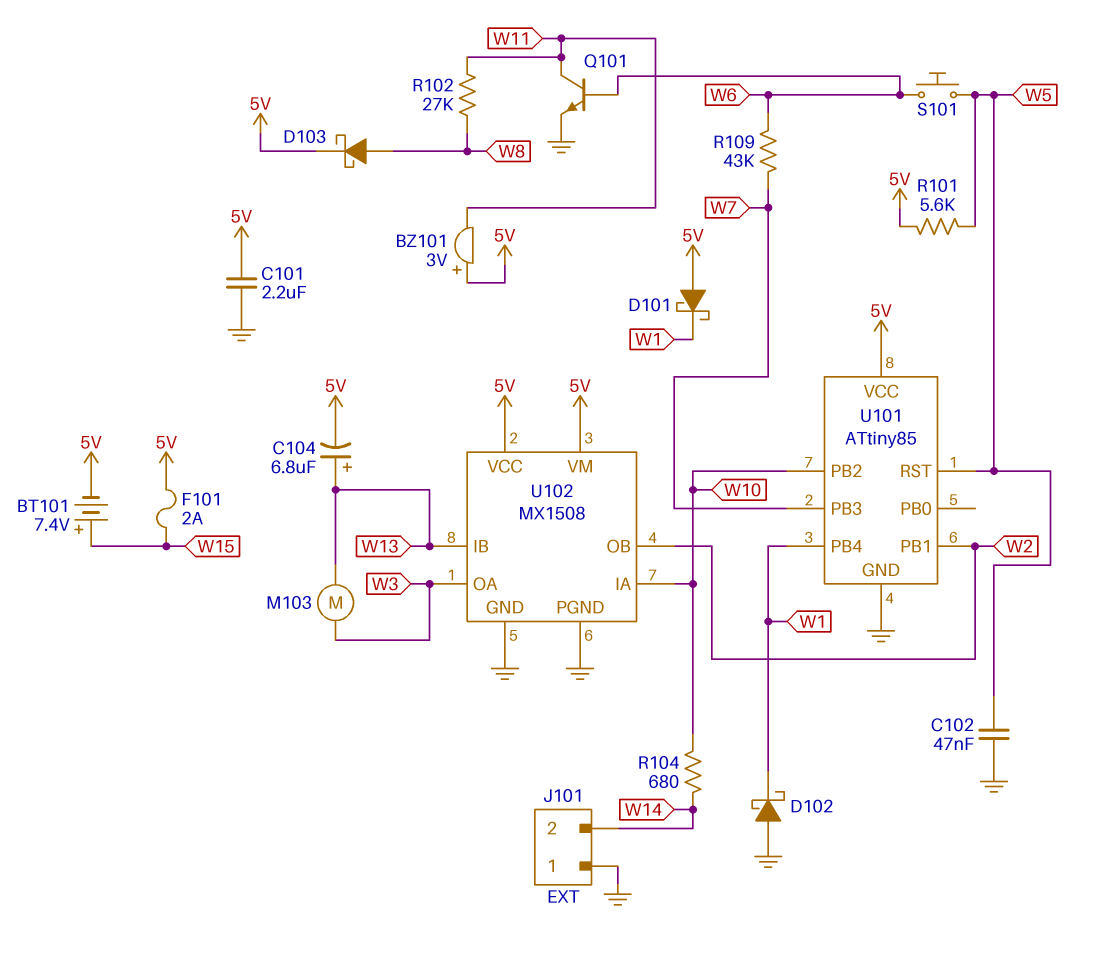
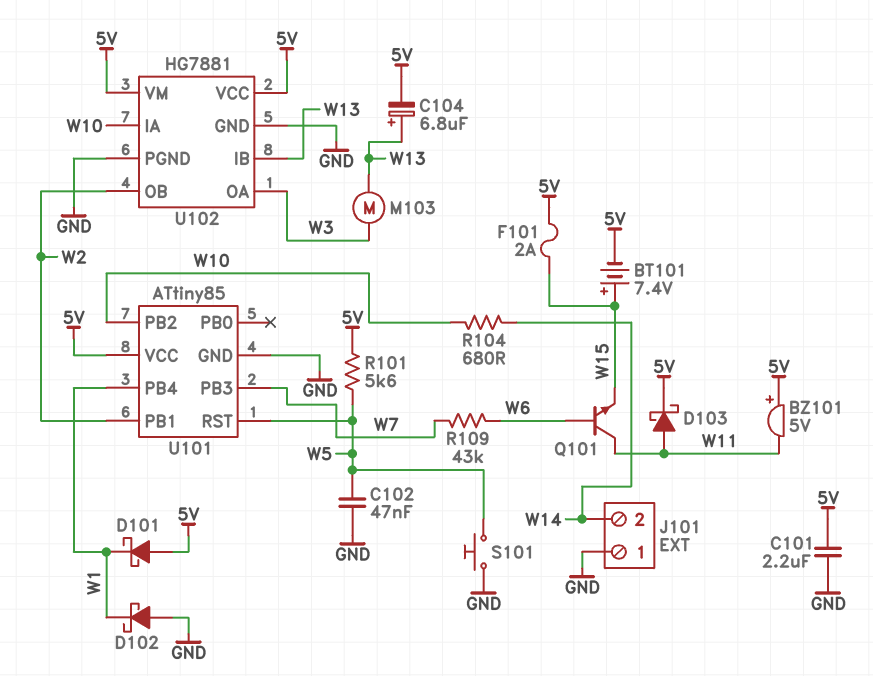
BZ101: buzzer 3V (plus 5V, minus W11) -> buzzer 5V (plus 5V, minus W11)
D103: schottky (A W8, K 5V) -> schottky (A W11, K 5V)
Q101: NPN (B W6, C W11, E GND) -> NPN (B W6, C W11, E W15)
R102: 27k (W8, W11) -> none
S101: button (W5, W6) -> button (GND, W5)
U102: MX1508 -> HG7881

